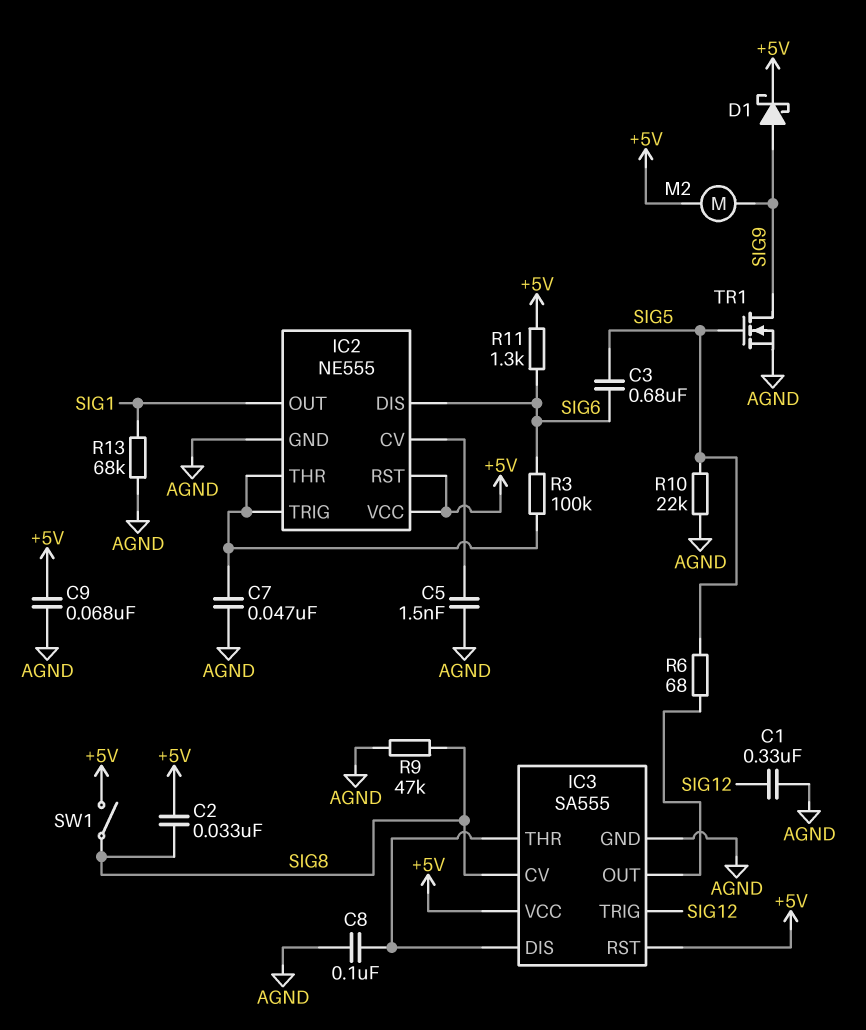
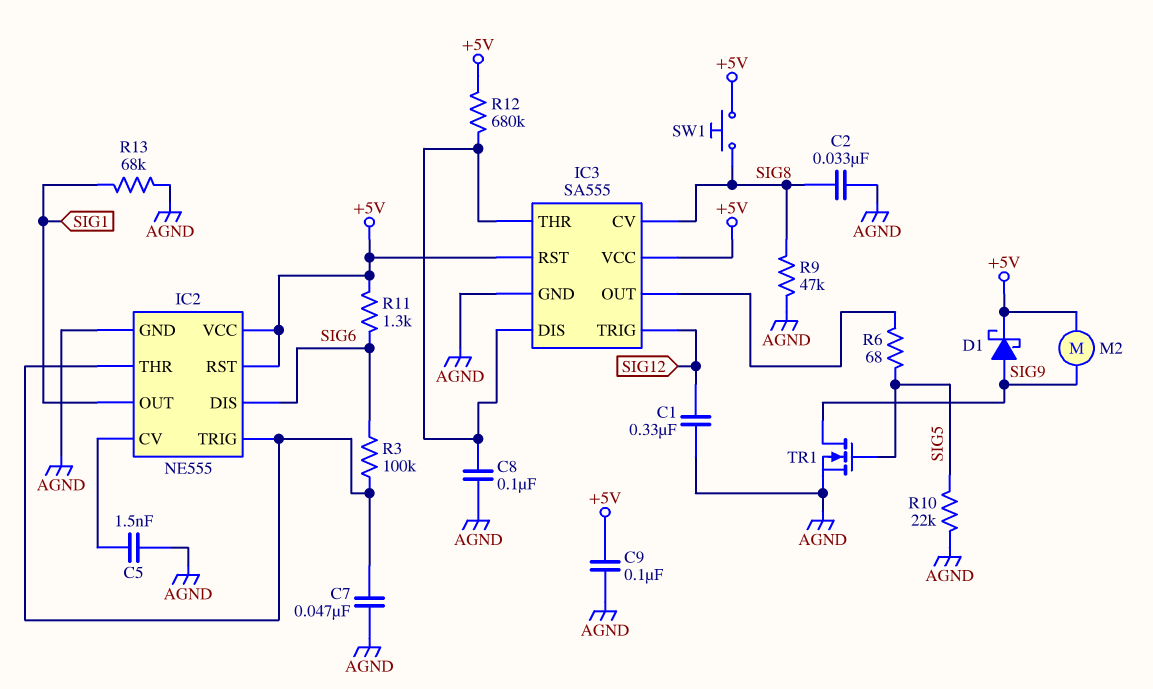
C2: 33nF (+5V, SIG8) -> 33nF (AGND, SIG8)
C3: 680nF (SIG5, SIG6) -> none
C9: 68nF (+5V, AGND) -> 100nF (+5V, AGND)
R12: none -> 680k (+5V, IC3/DIS)
SW1: switch (+5V, SIG8) -> button (+5V, SIG8)

